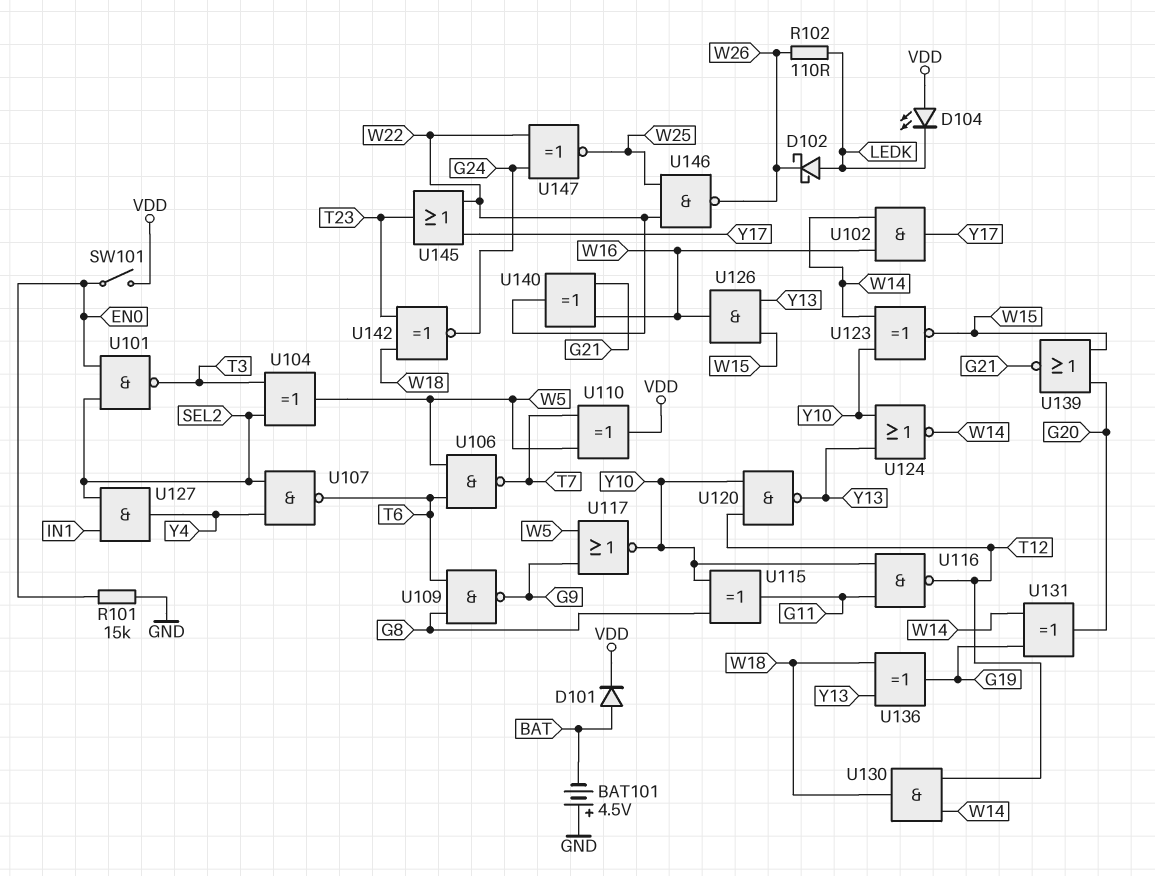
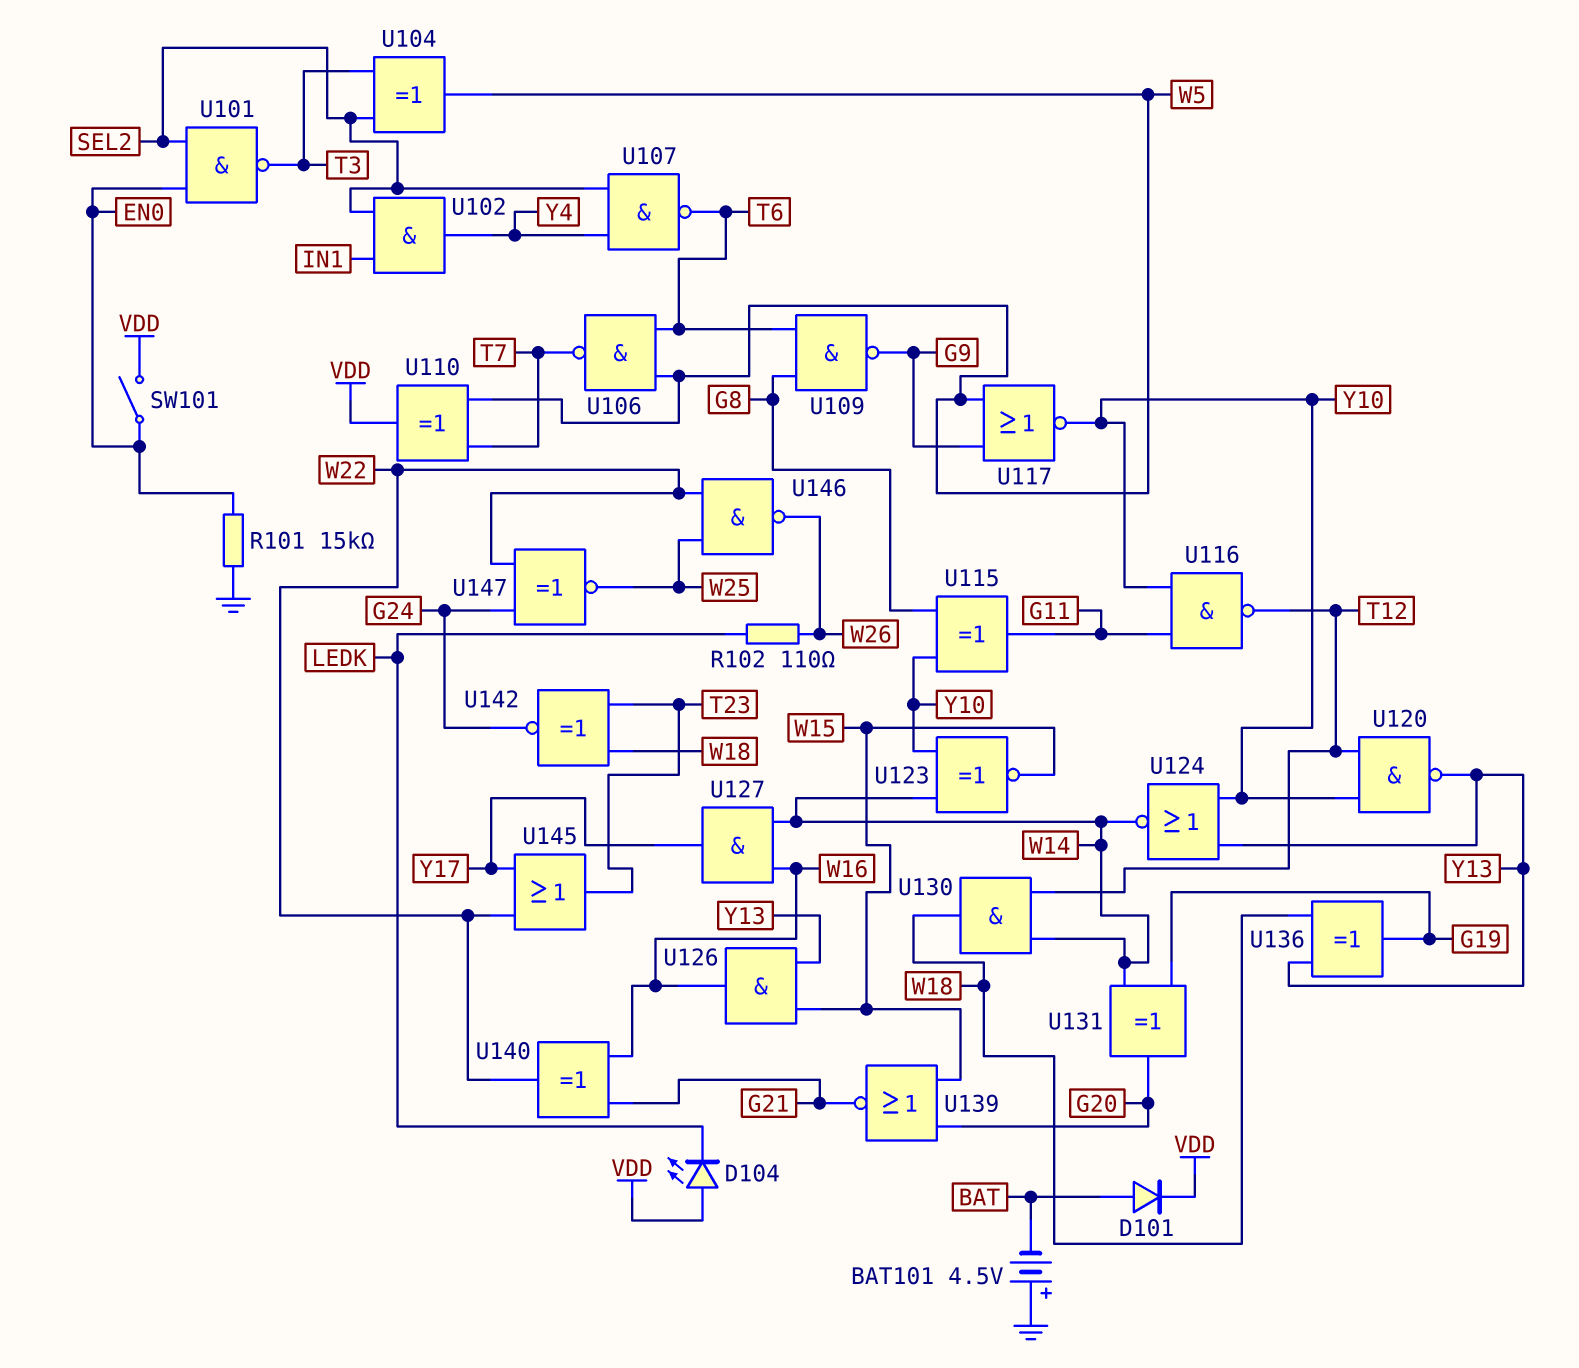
D102: schottky (A LEDK, K W26) -> none
U102: AND (in W14, in W16, out Y17) -> AND (in IN1, in SEL2, out Y4)
U127: AND (in IN1, in SEL2, out Y4) -> AND (in W14, in W16, out Y17)

